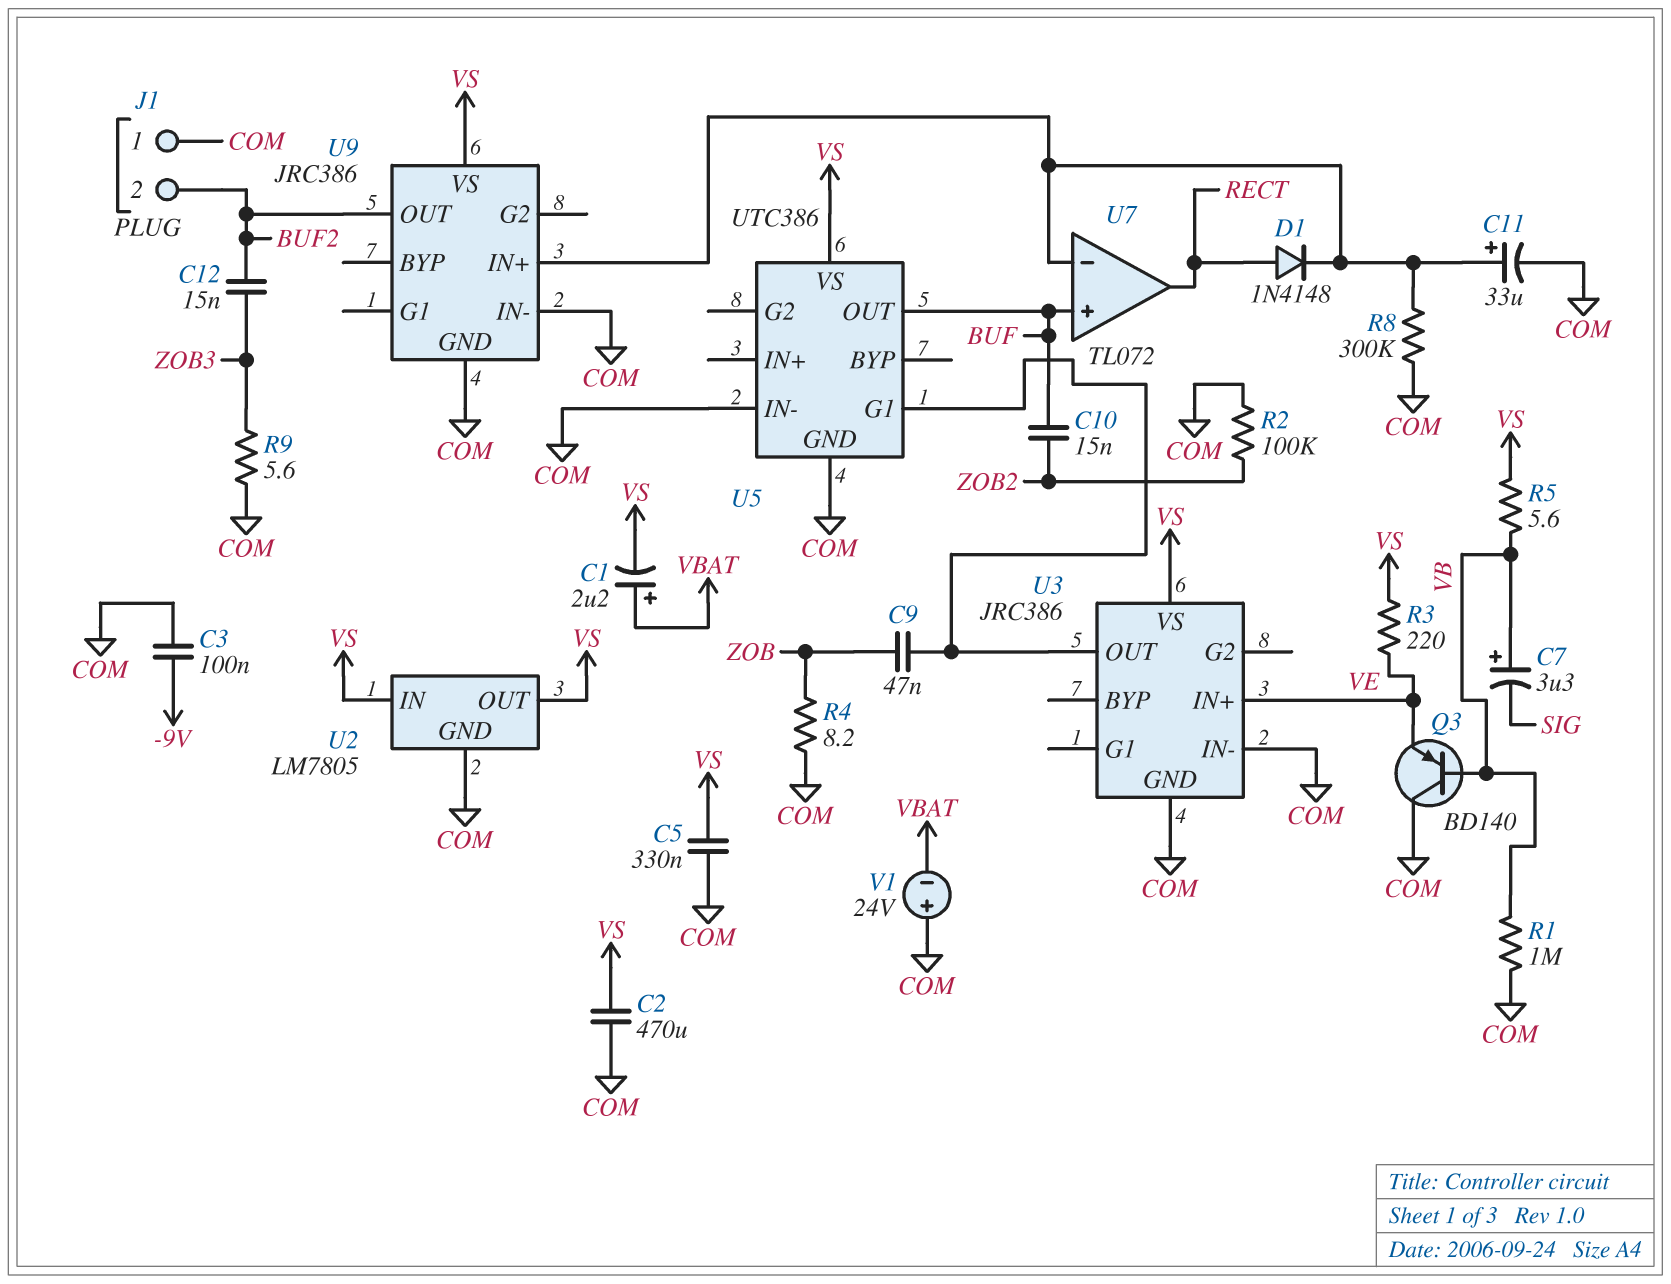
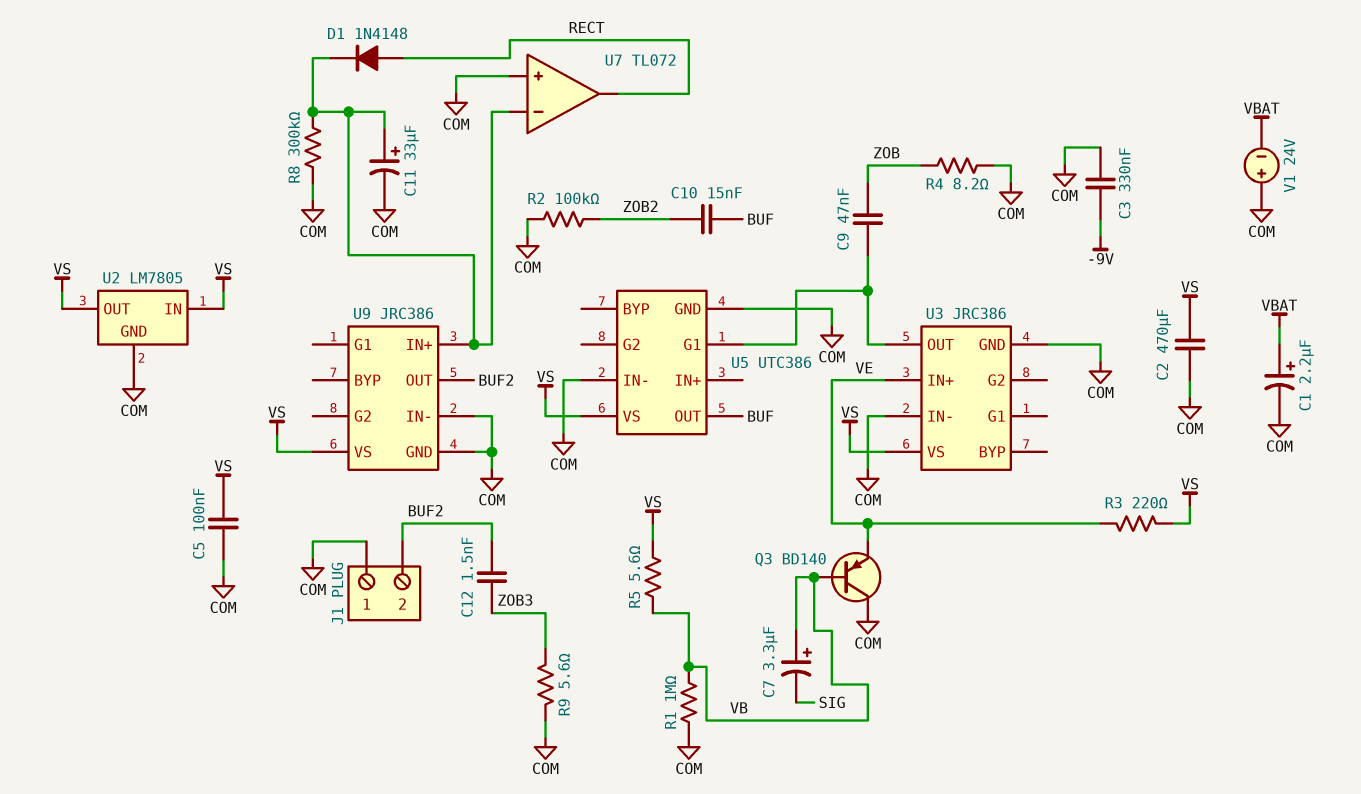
C1: 2.2uF (plus VBAT, minus VS) -> 2.2uF (plus VBAT, minus COM)
C3: 100nF (-9V, COM) -> 330nF (-9V, COM)
C5: 330nF (COM, VS) -> 100nF (COM, VS)
C12: 15nF (BUF2, ZOB3) -> 1.5nF (BUF2, ZOB3)
U7 pin in+: BUF -> COM

